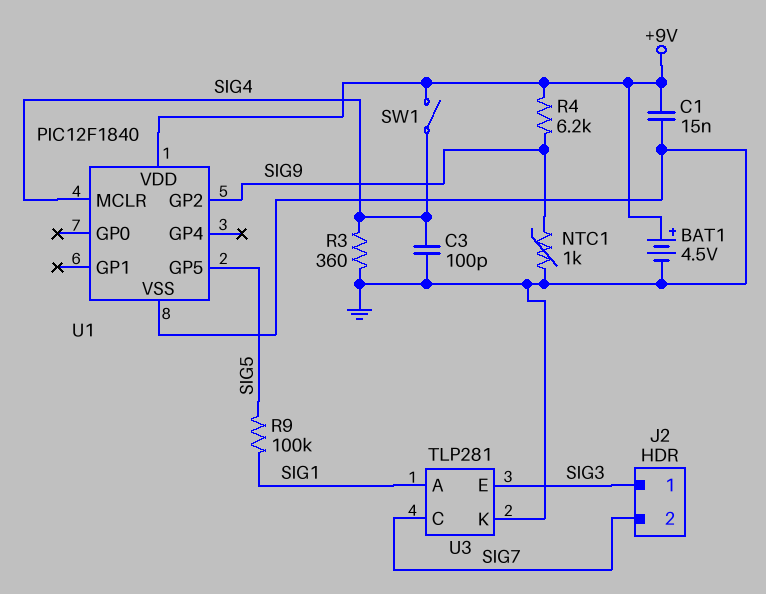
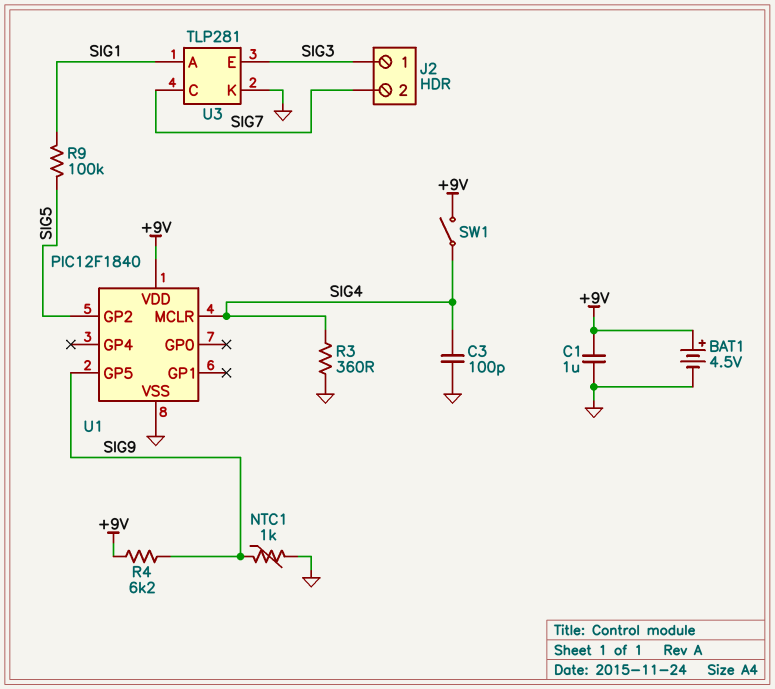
C1: 15nF (+9V, GND) -> 1uF (+9V, GND)
U1 pin GP2: SIG9 -> SIG5
U1 pin GP5: SIG5 -> SIG9

